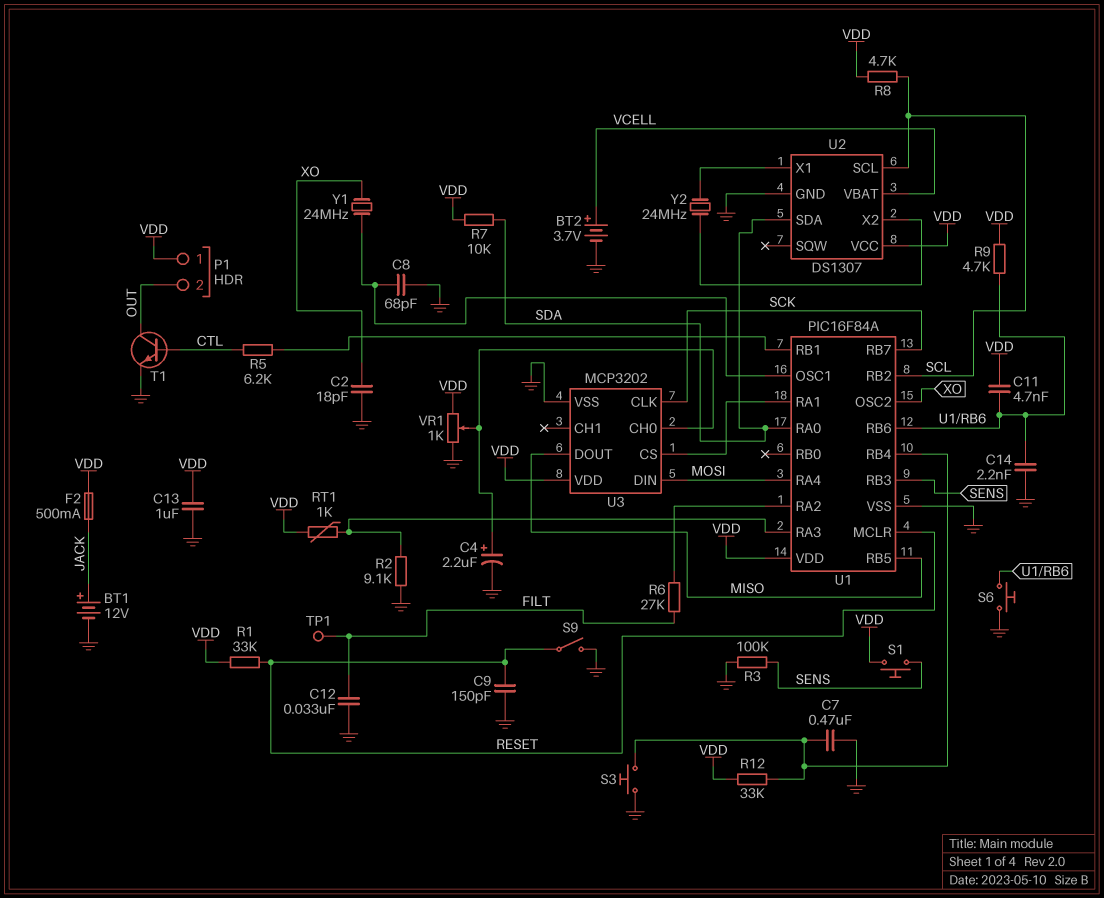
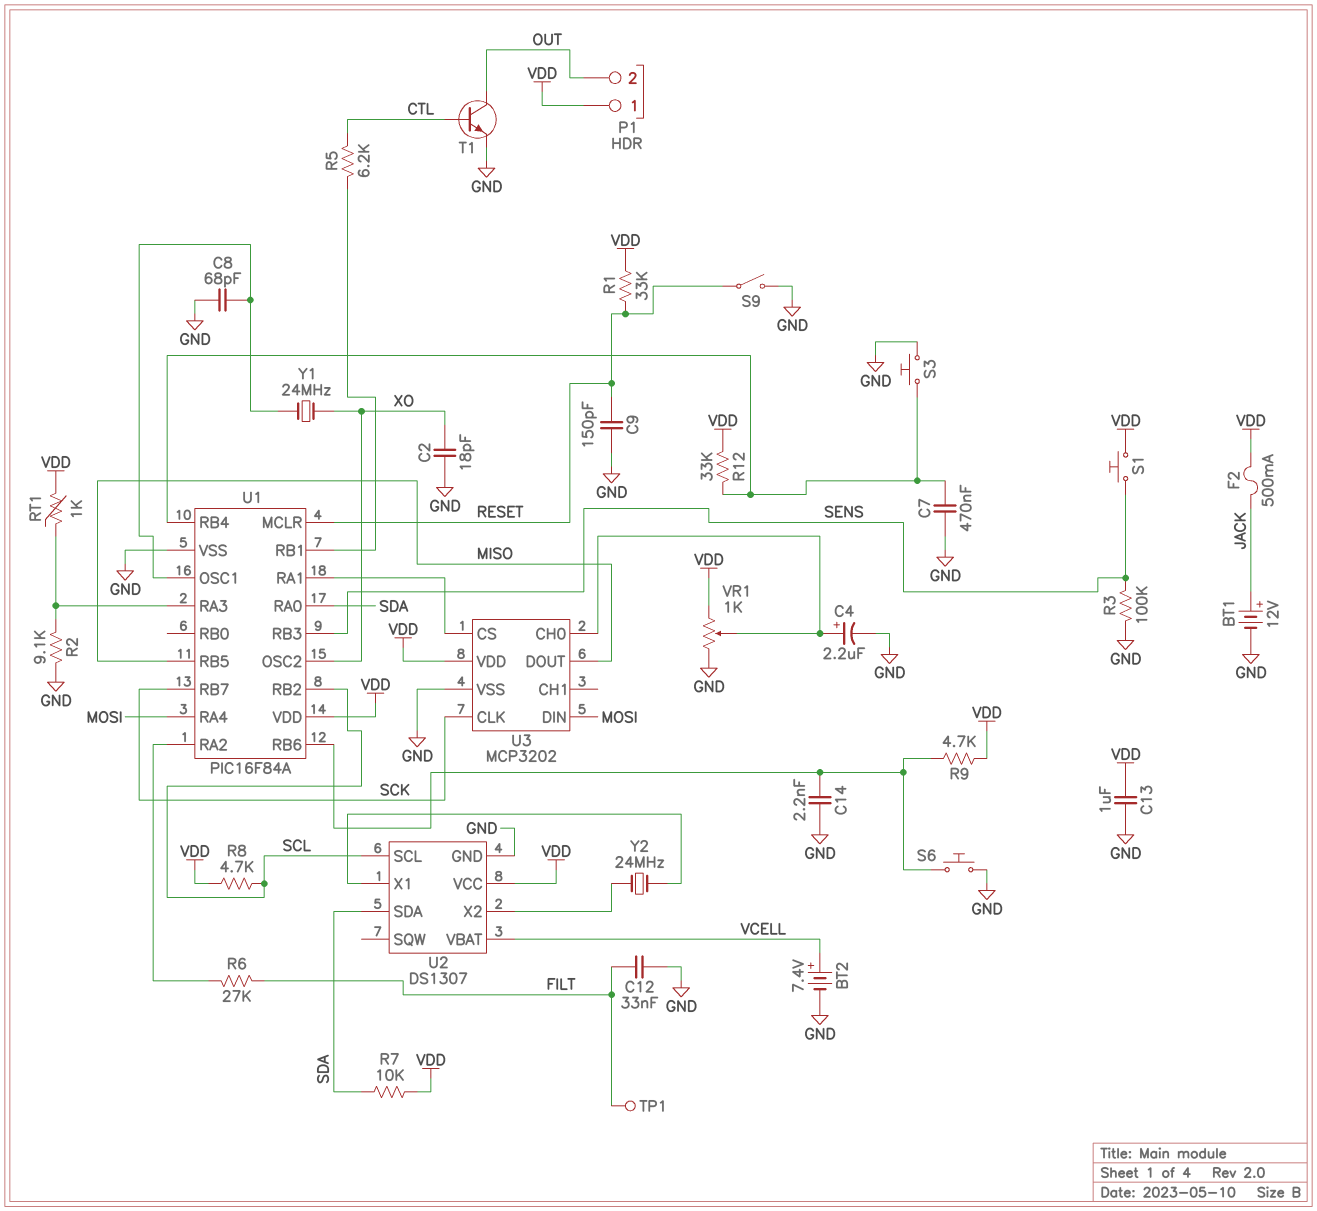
BT2: 3.7V (plus VCELL, minus GND) -> 7.4V (plus VCELL, minus GND)
C11: 4.7nF (U1/RB6, VDD) -> none

